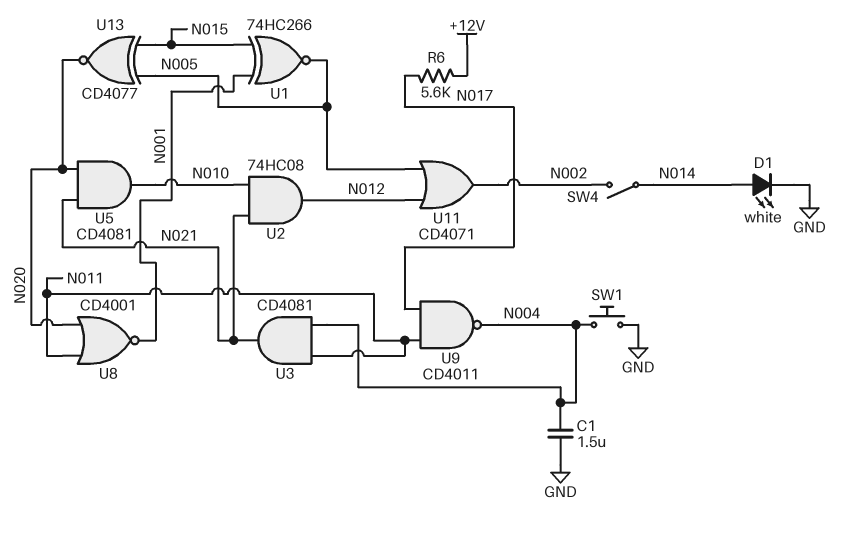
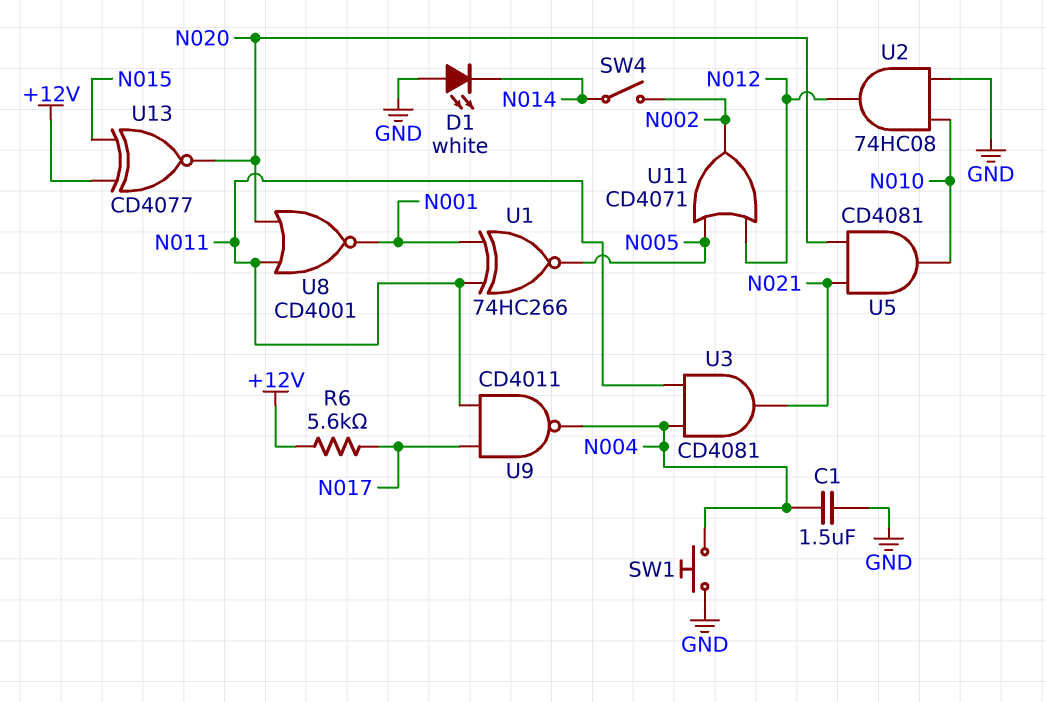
D1: LED white (A N014, K GND) -> LED white (A GND, K N014)
U1: XNOR 74HC266 (in N001, in N015, out N005) -> XNOR 74HC266 (in N001, in N011, out N005)
U2: AND 74HC08 (in N010, in N021, out N012) -> AND 74HC08 (in GND, in N010, out N012)
U13: XNOR CD4077 (in N005, in N015, out N020) -> XNOR CD4077 (in +12V, in N015, out N020)

